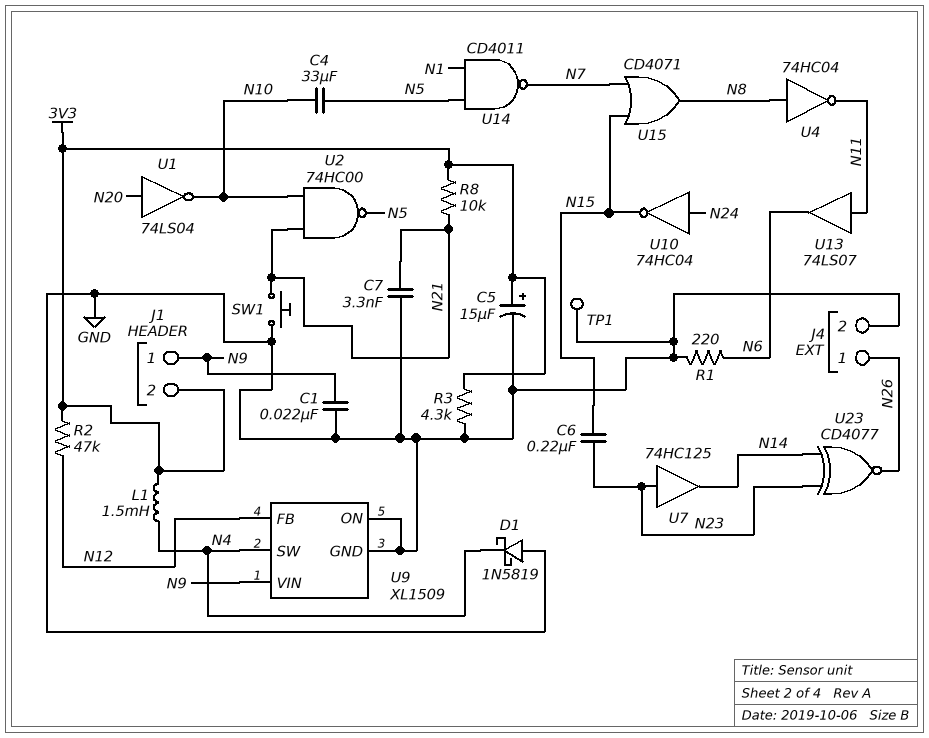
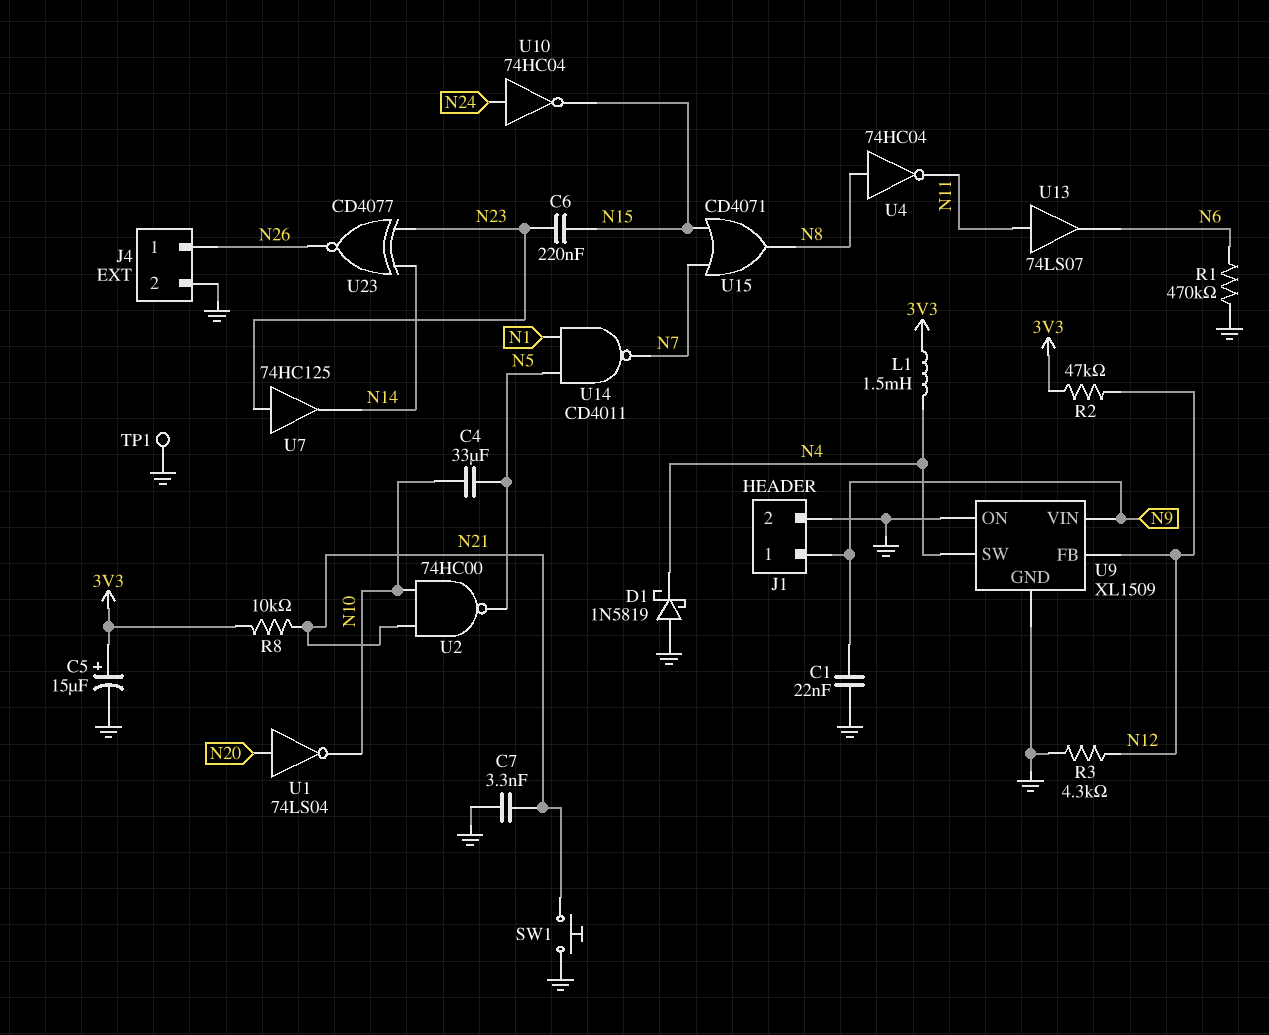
J1 pin 2: 3V3 -> GND
R1: 220 (GND, N6) -> 470k (GND, N6)
R3: 4.3k (3V3, GND) -> 4.3k (GND, N12)

